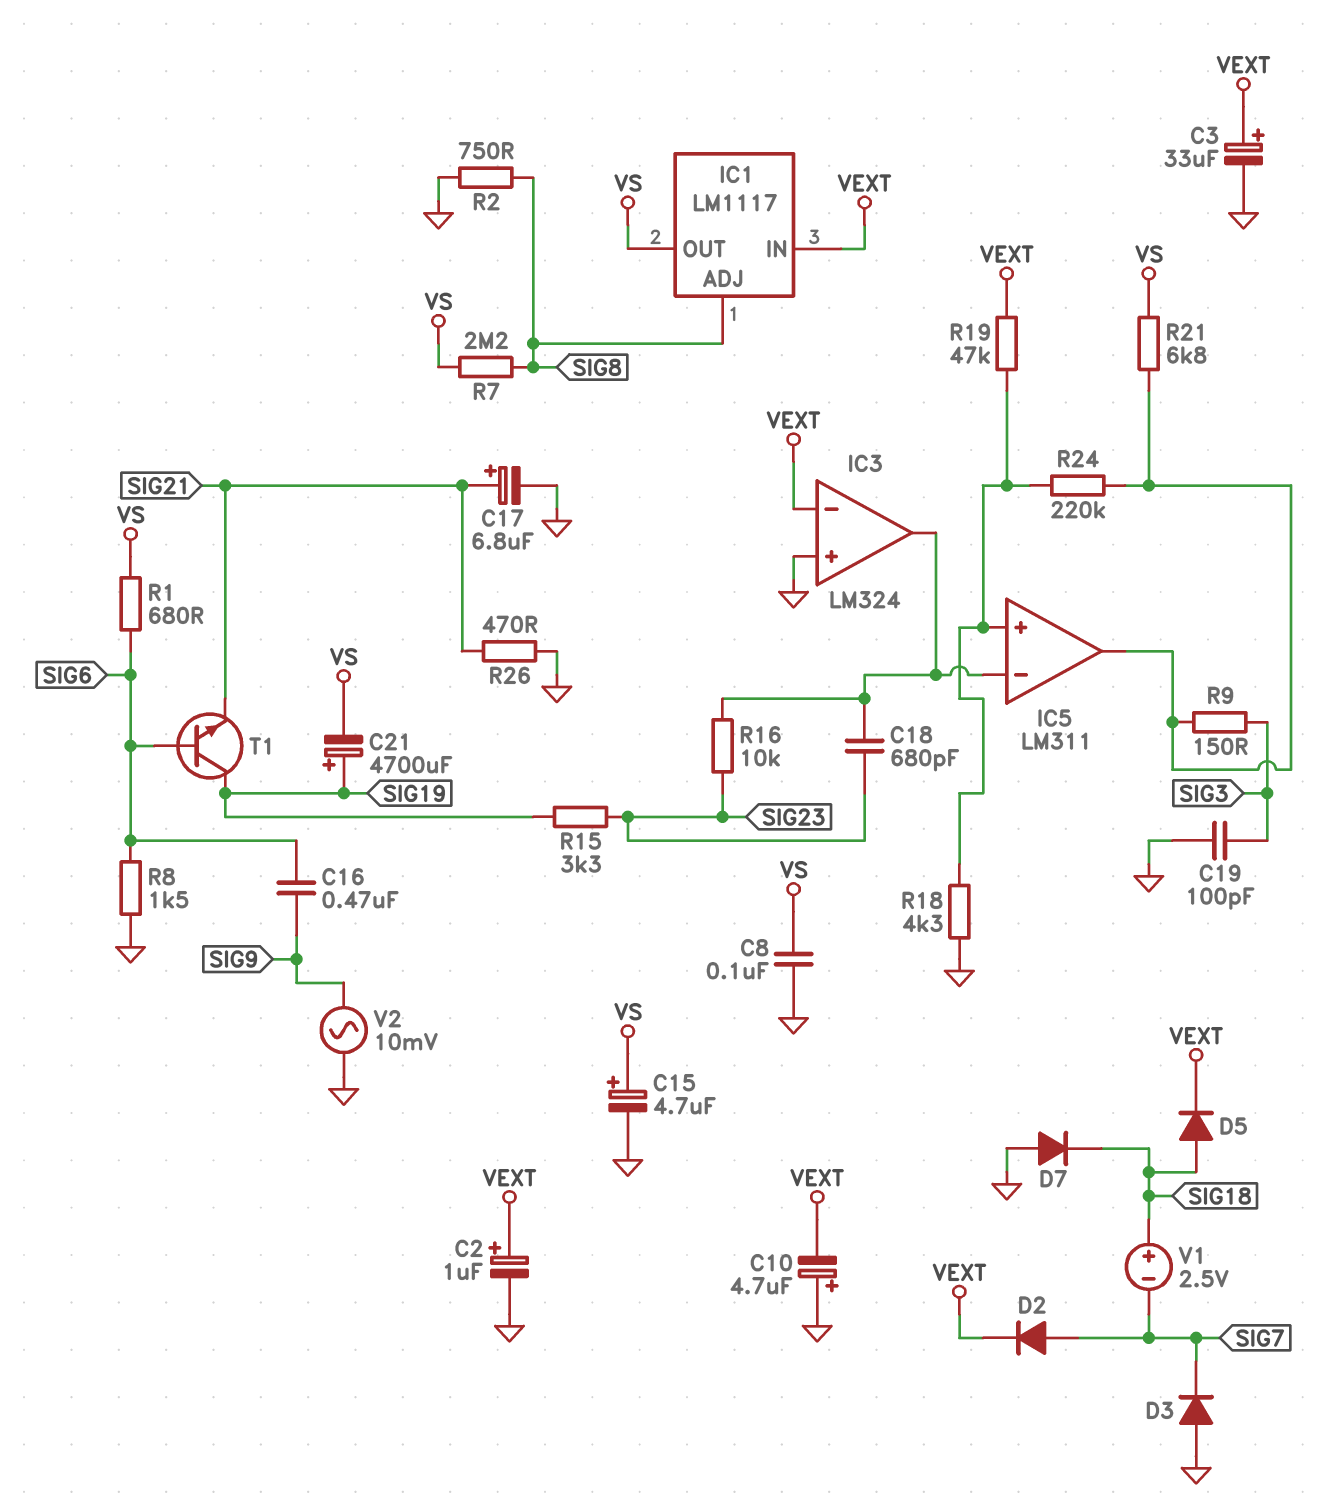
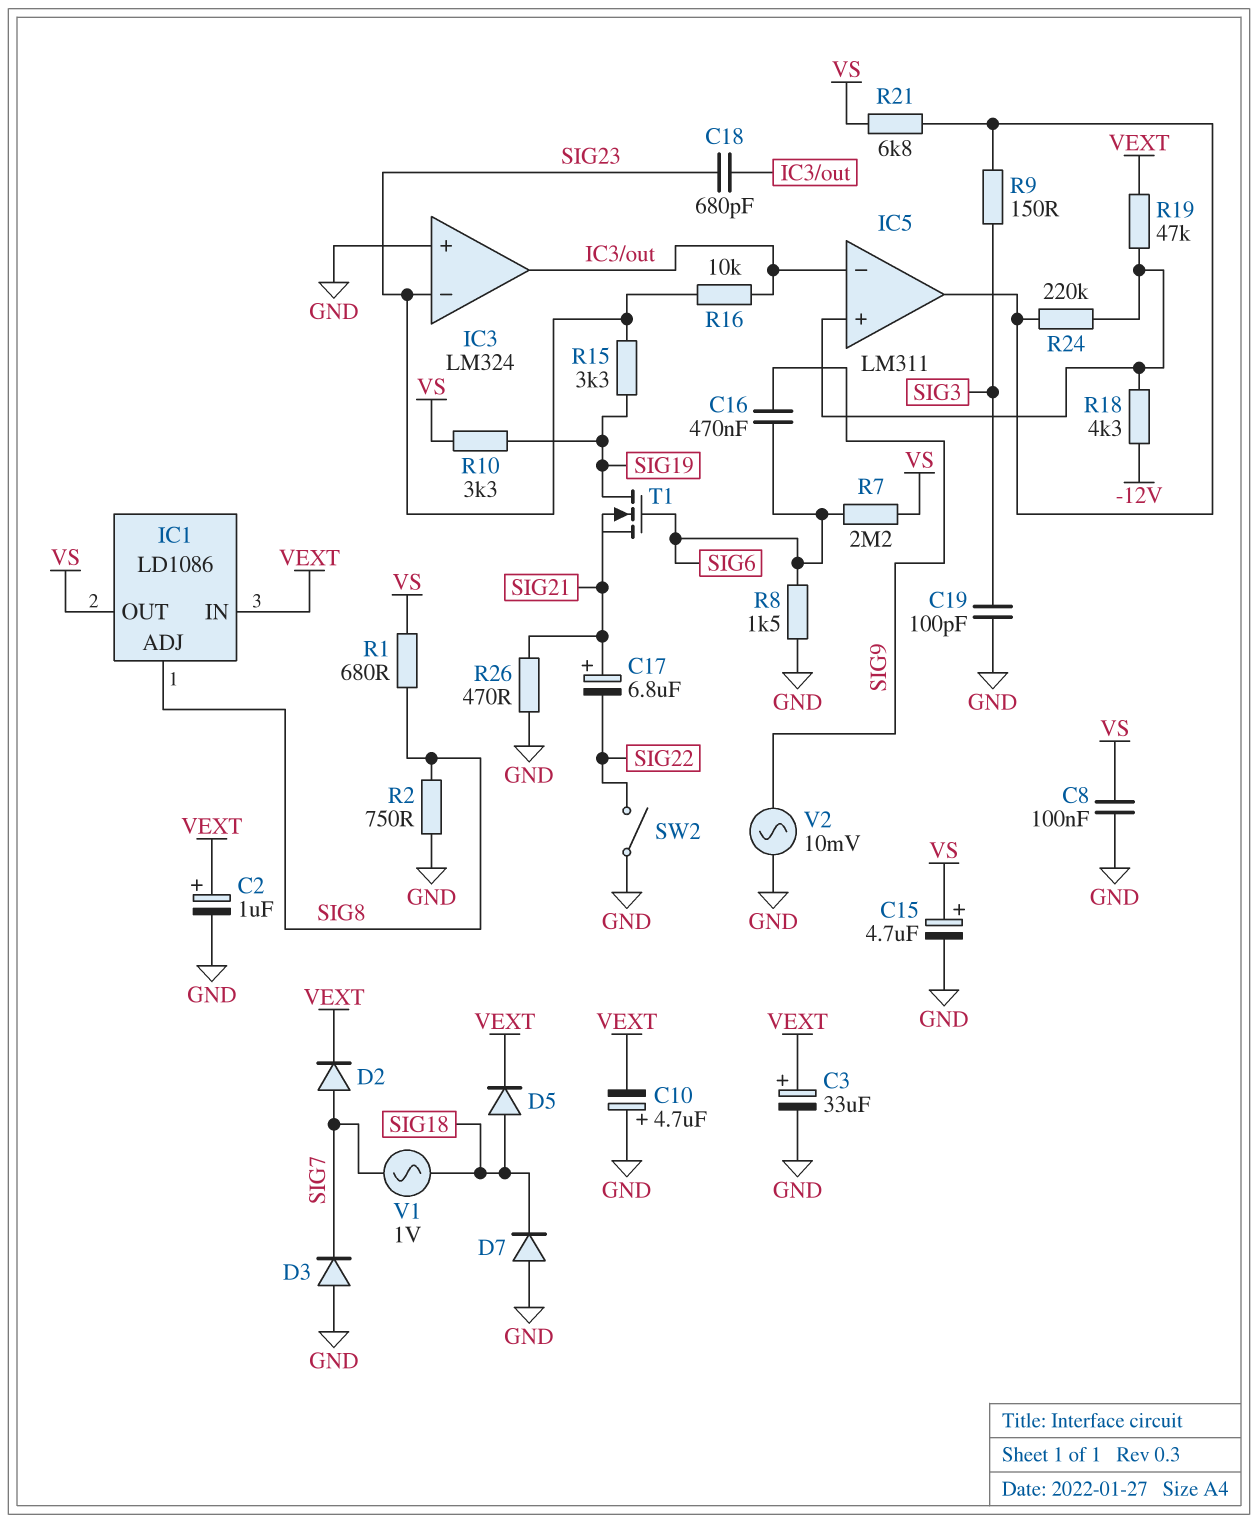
C17: 6.8uF (plus SIG21, minus GND) -> 6.8uF (plus SIG21, minus SIG22)
C21: 4700uF (plus SIG19, minus VS) -> none
IC1: LM1117 -> LD1086
IC3 pin in-: VEXT -> SIG23
R1: 680 (SIG6, VS) -> 680 (SIG8, VS)
R7: 2.2M (SIG8, VS) -> 2.2M (SIG6, VS)
R10: none -> 3.3k (SIG19, VS)
R18: 4.3k (GND, IC5/in+) -> 4.3k (-12V, IC5/in+)
SW2: none -> switch (GND, SIG22)
T1: NPN (B SIG6, C SIG19, E SIG21) -> NMOS (G SIG6, D SIG19, S SIG21)
V1: 2.5V (plus SIG18, minus SIG7) -> AC 1V (SIG7, SIG18)

